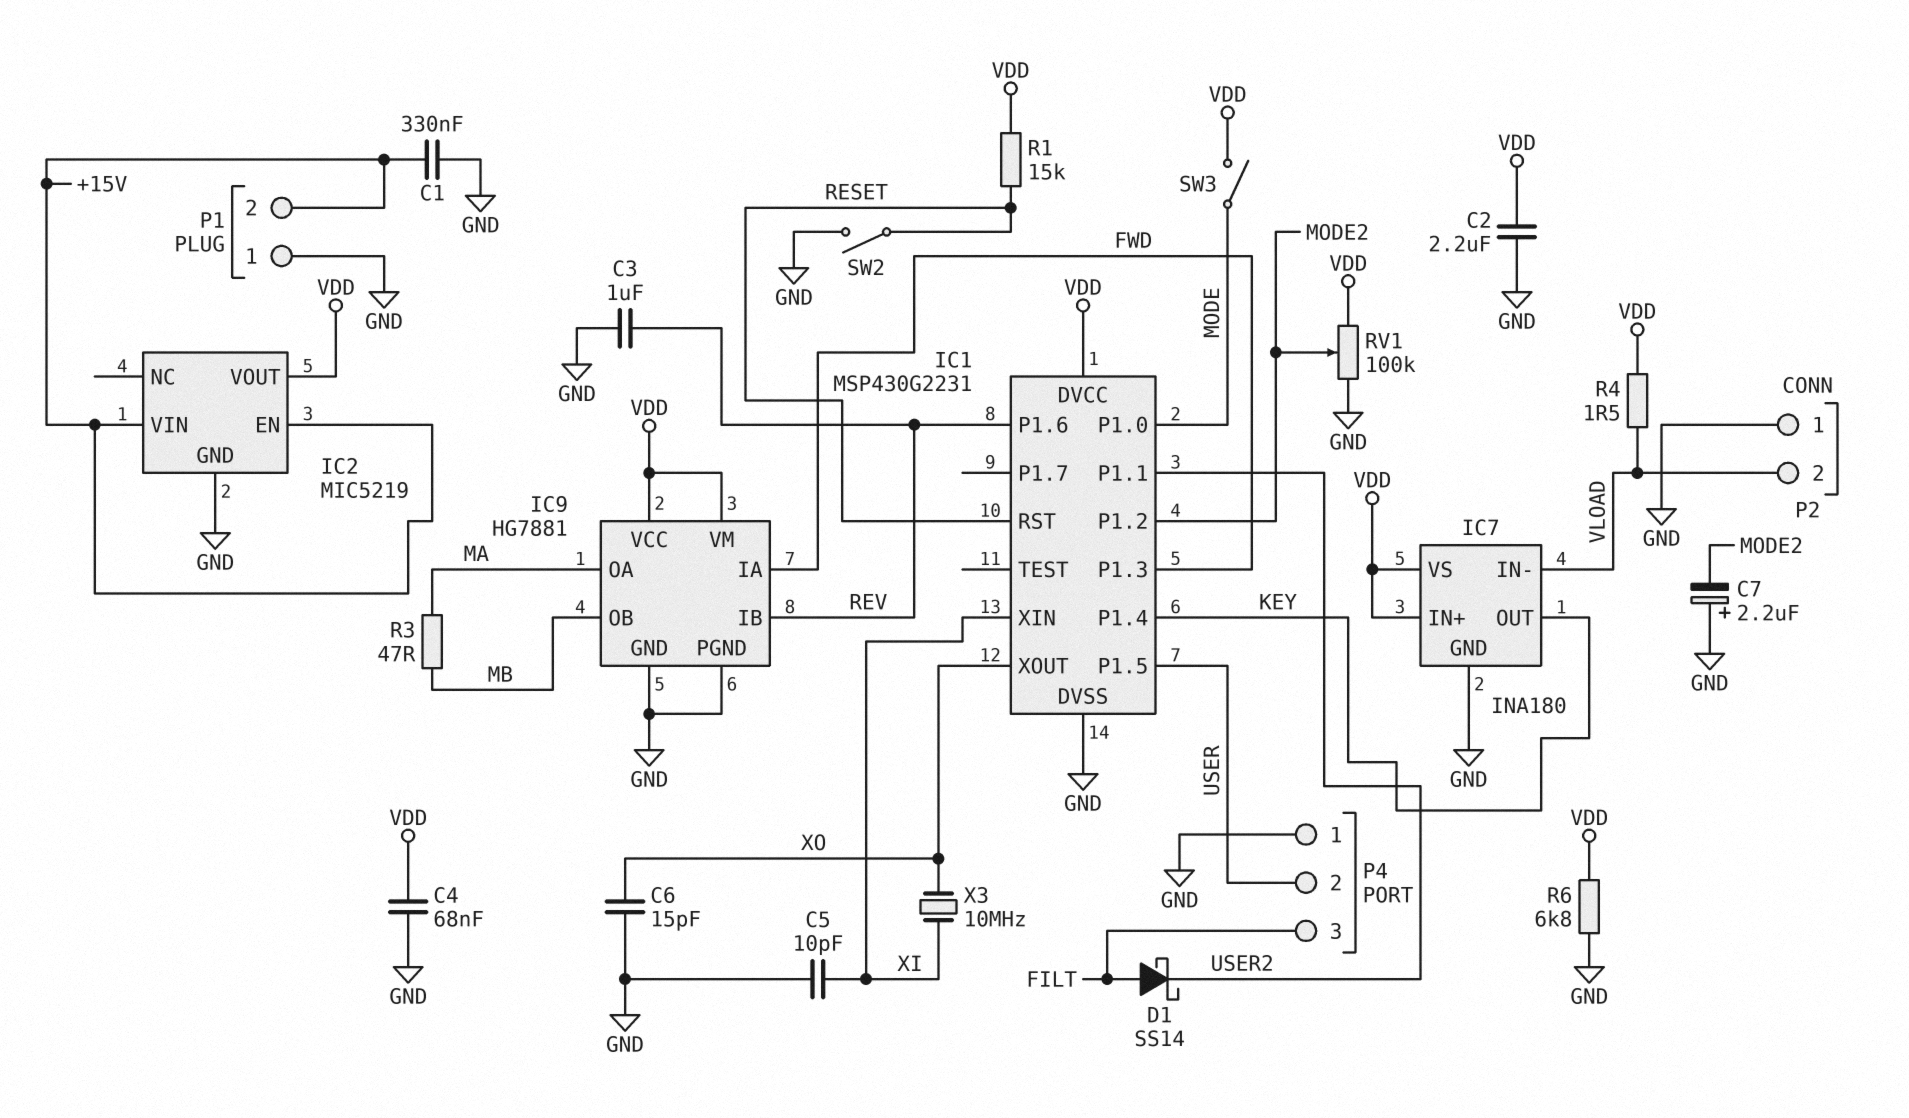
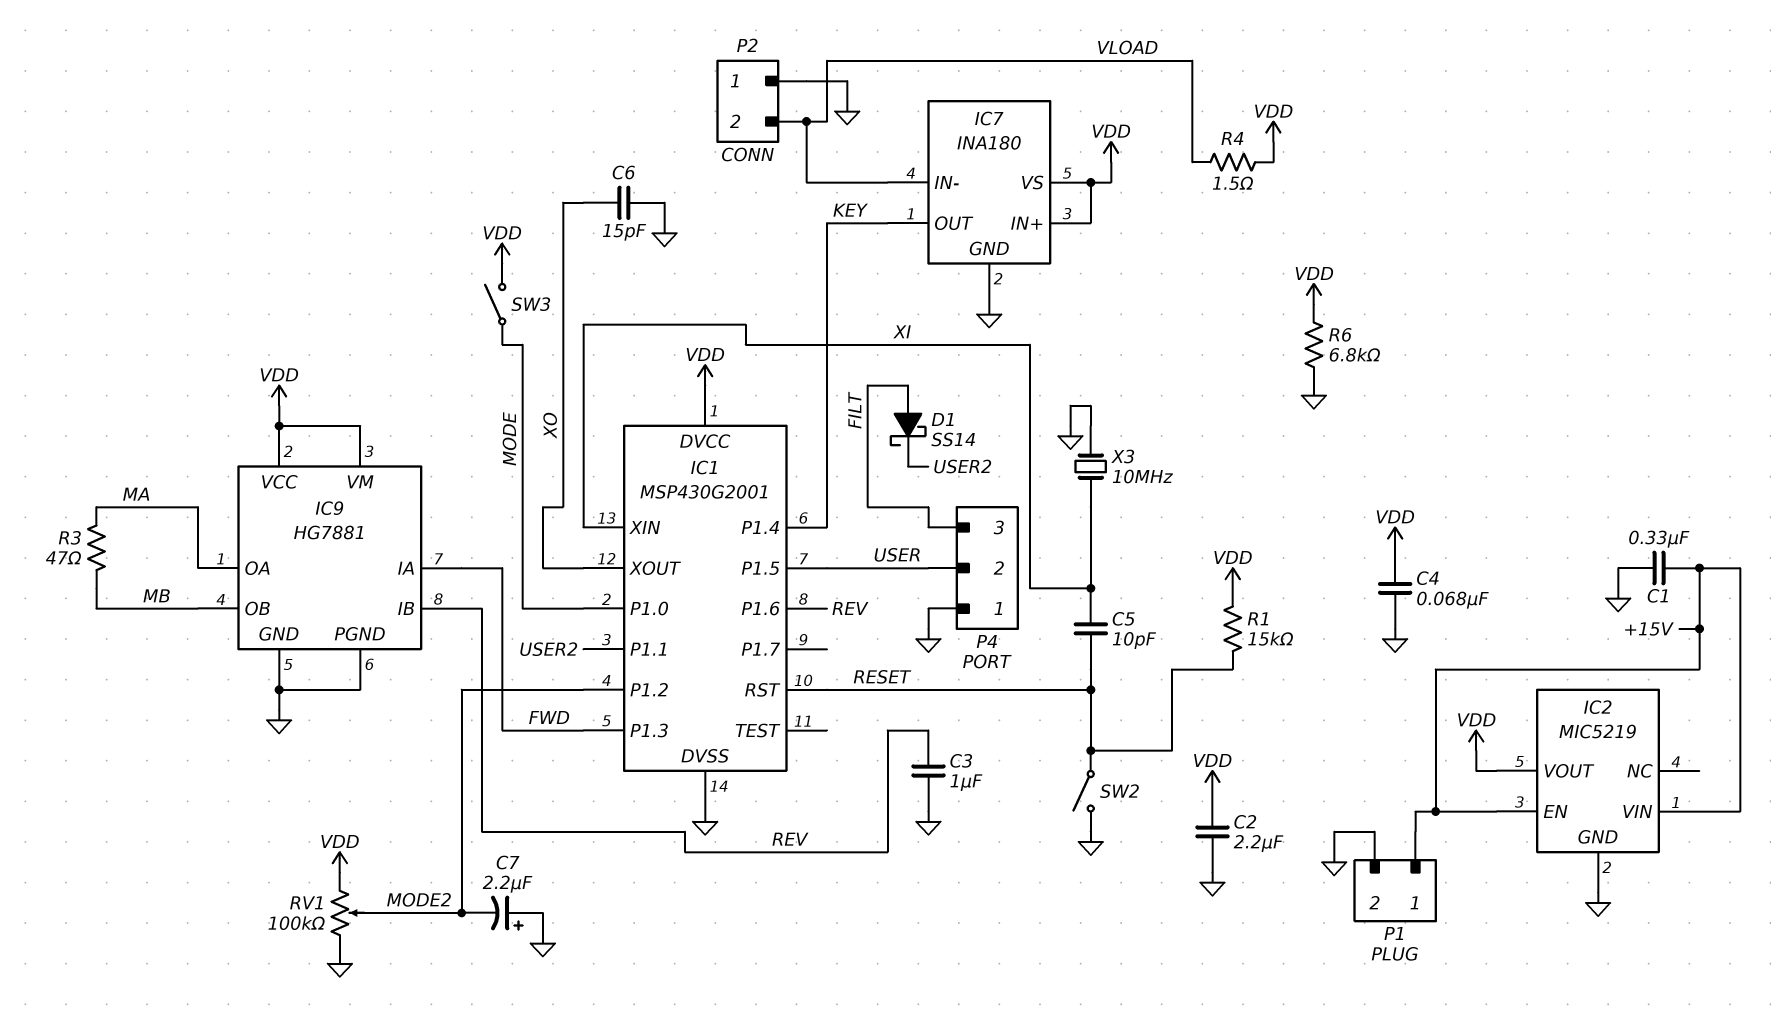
C5: 10pF (GND, XI) -> 10pF (RESET, XI)
IC1: MSP430G2231 -> MSP430G2001
P1 pin 1: GND -> +15V
P1 pin 2: +15V -> GND
X3: 10MHz (XI, XO) -> 10MHz (GND, XI)

